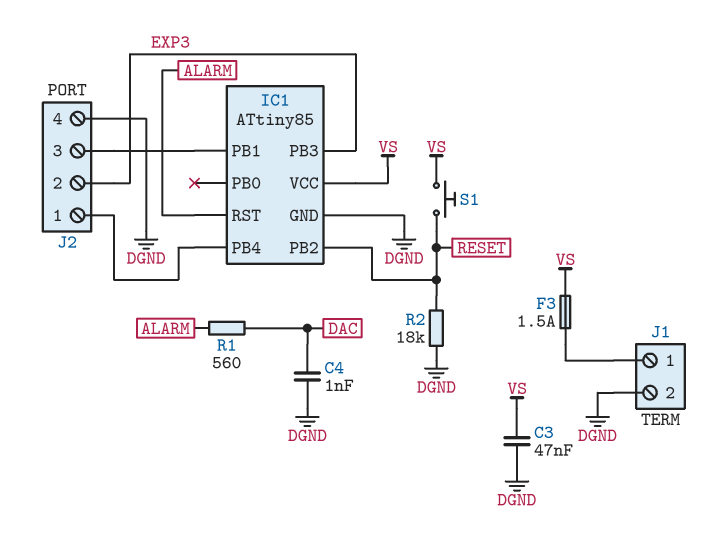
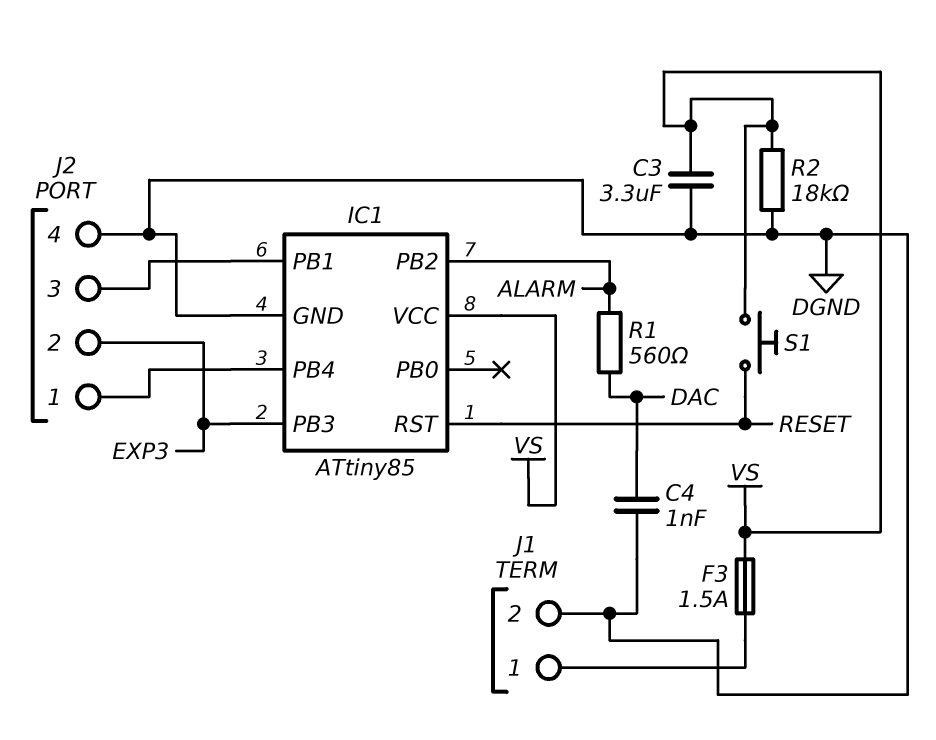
C3: 47nF (DGND, VS) -> 3.3uF (DGND, VS)
IC1 pin PB2: RESET -> ALARM
IC1 pin RST: ALARM -> RESET
R2: 18k (DGND, RESET) -> 18k (DGND, VS)

